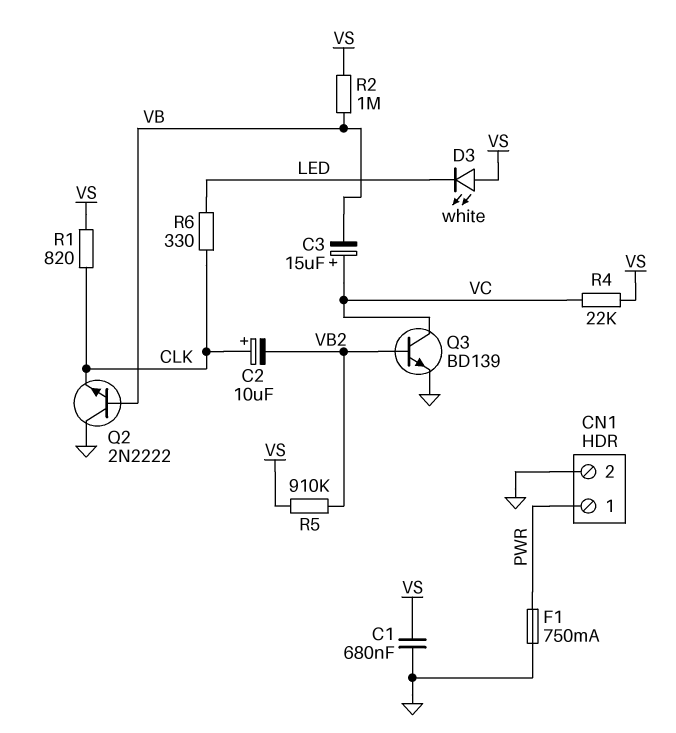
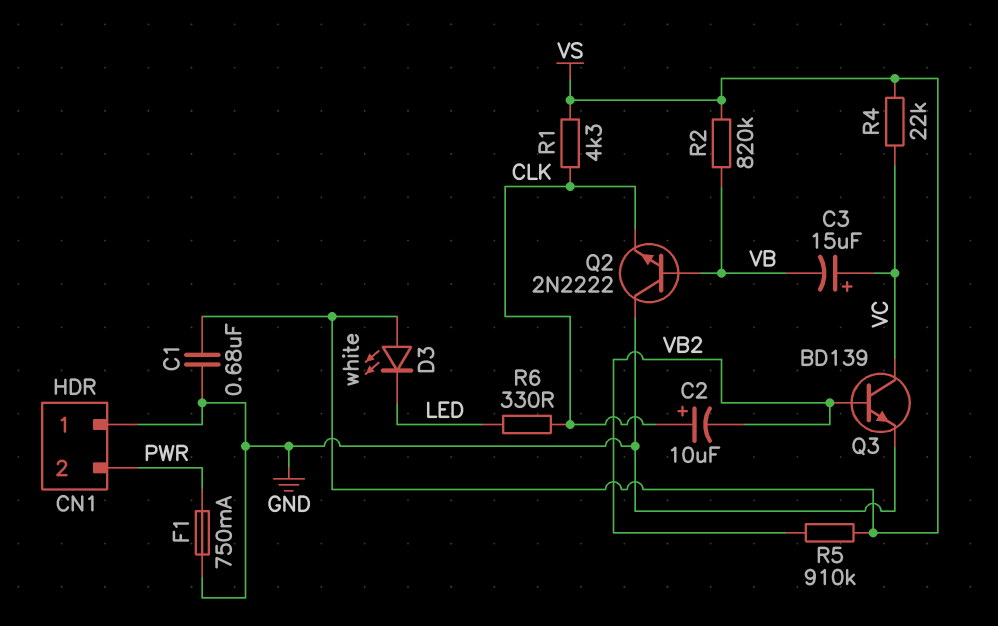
CN1 pin 1: PWR -> GND
CN1 pin 2: GND -> PWR
R1: 820 (CLK, VS) -> 4.3k (CLK, VS)
R2: 1M (VB, VS) -> 820k (VB, VS)

